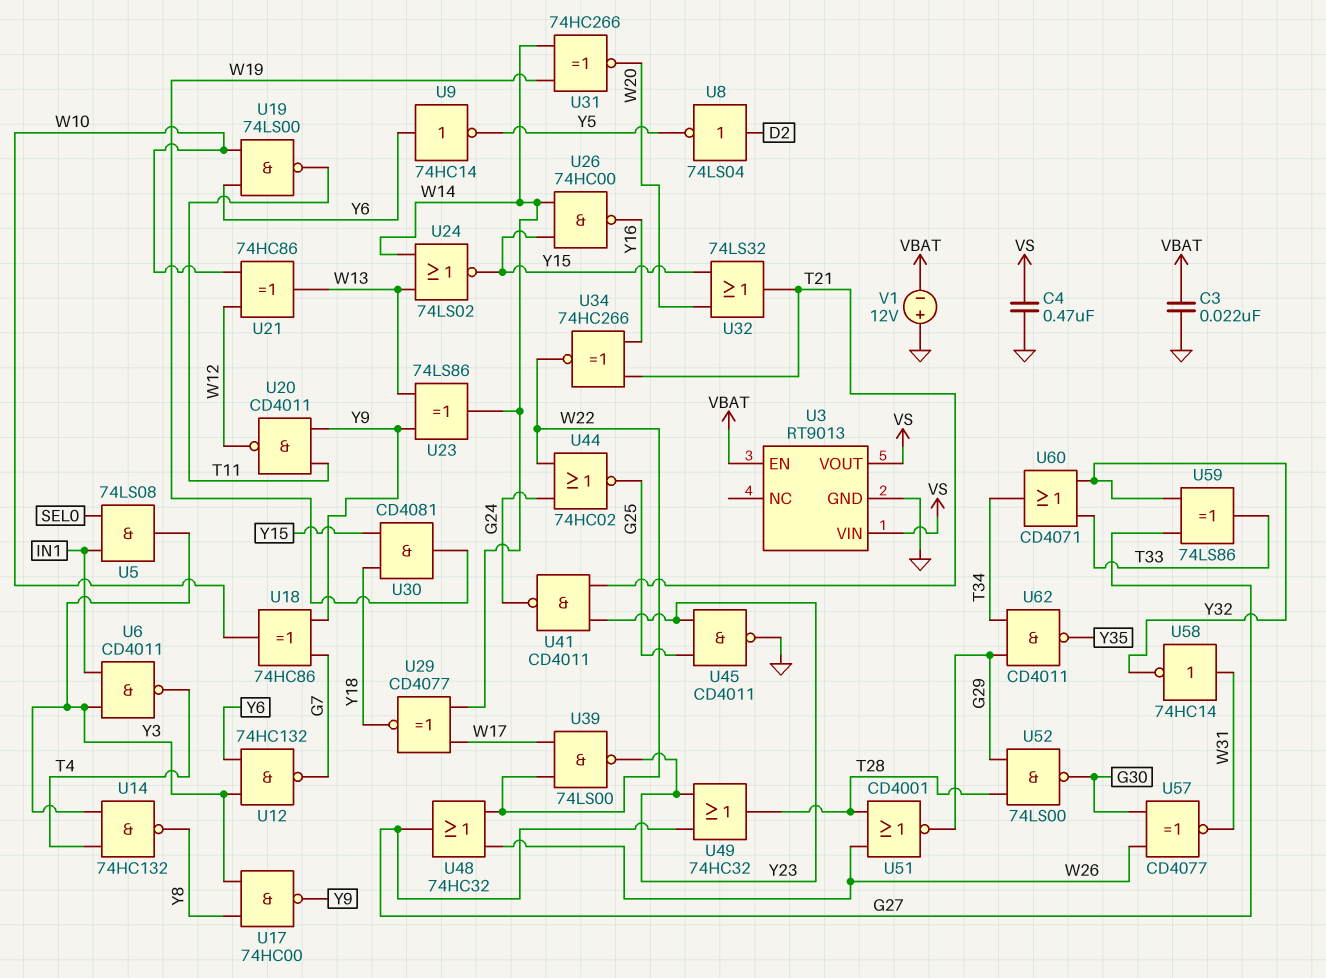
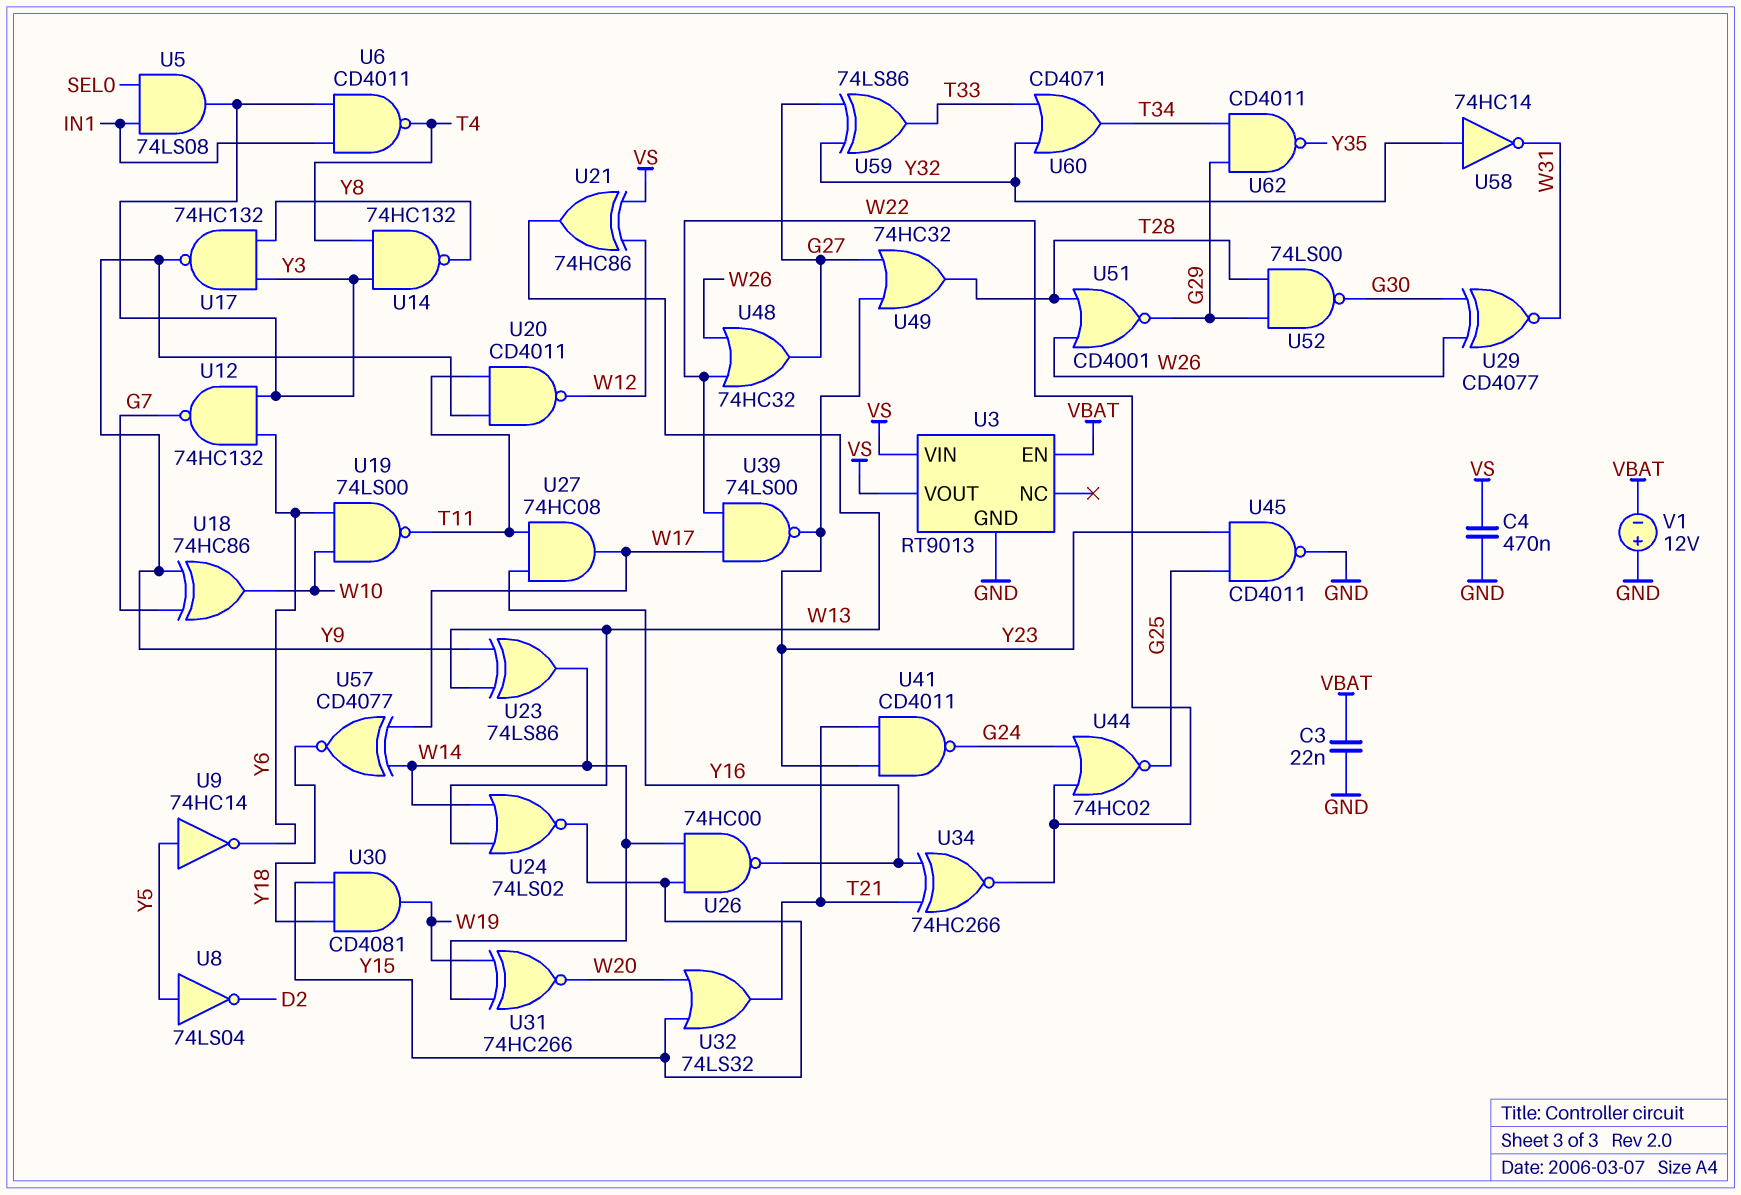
U8: NOT 74LS04 (in D2, out Y5) -> NOT 74LS04 (in Y5, out D2)
U9: NOT 74HC14 (in Y6, out Y5) -> NOT 74HC14 (in Y5, out Y6)
U17: NAND 74HC00 (in Y3, in Y8, out Y9) -> NAND 74HC132 (in Y3, in Y8, out Y9)
U21: XOR 74HC86 (in W10, in W12, out W13) -> XOR 74HC86 (in VS, in W12, out W13)
U27: none -> AND 74HC08 (in T11, in Y16, out W17)
U29: XNOR CD4077 (in W14, in W17, out Y18) -> XNOR CD4077 (in G30, in W26, out W31)
U57: XNOR CD4077 (in G30, in W26, out W31) -> XNOR CD4077 (in W14, in W17, out Y18)
U58: NOT 74HC14 (in W31, out Y32) -> NOT 74HC14 (in Y32, out W31)

